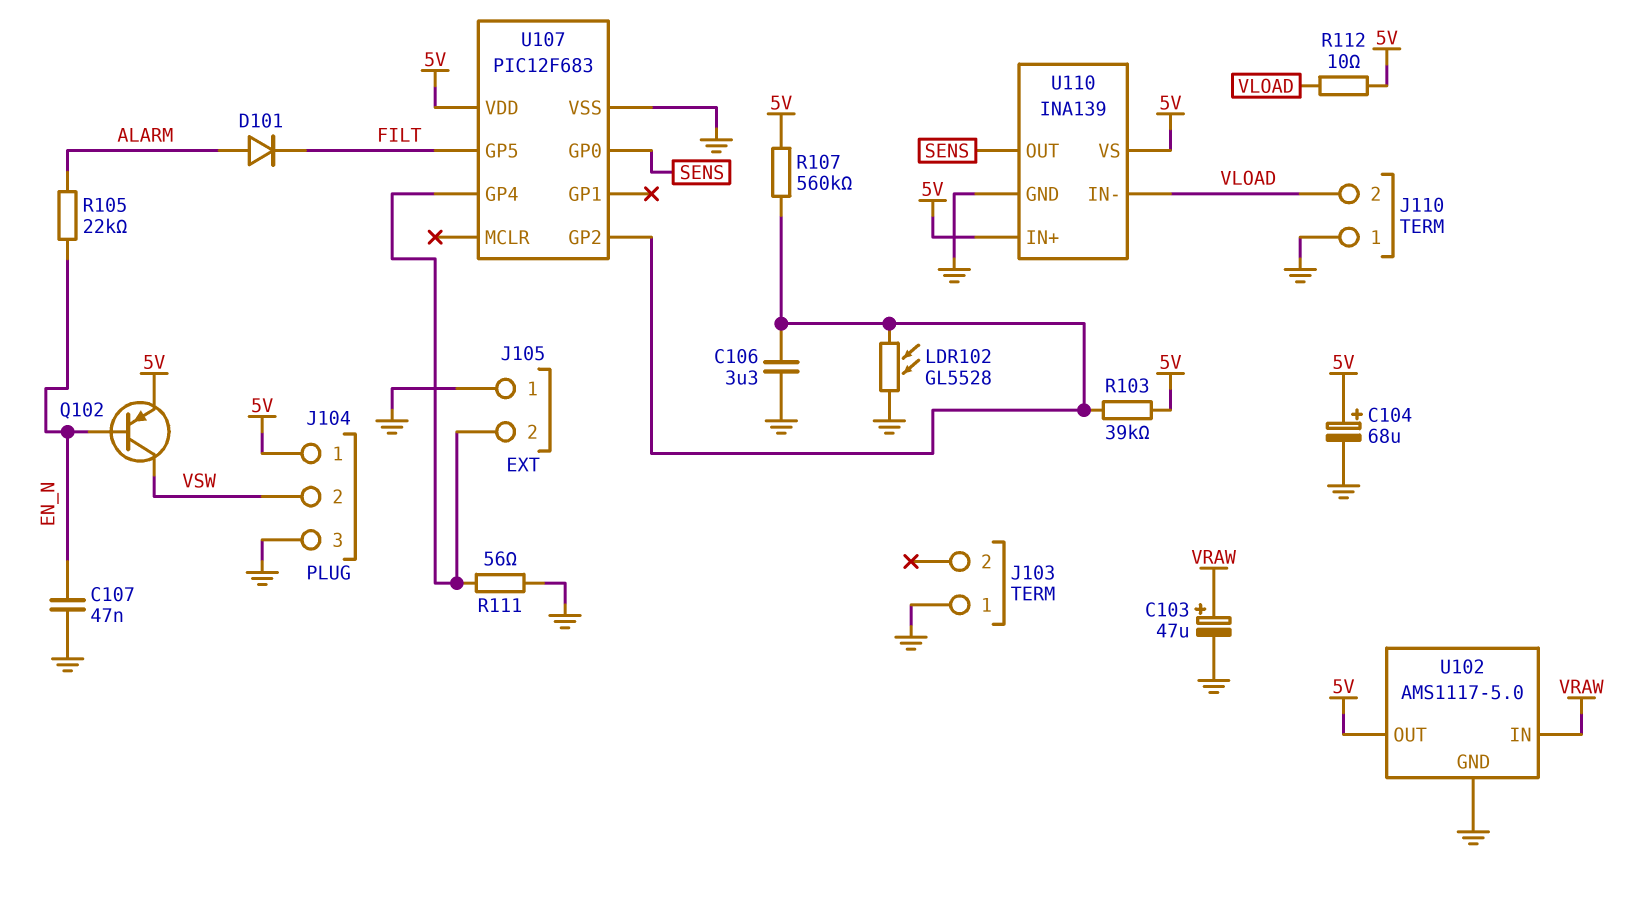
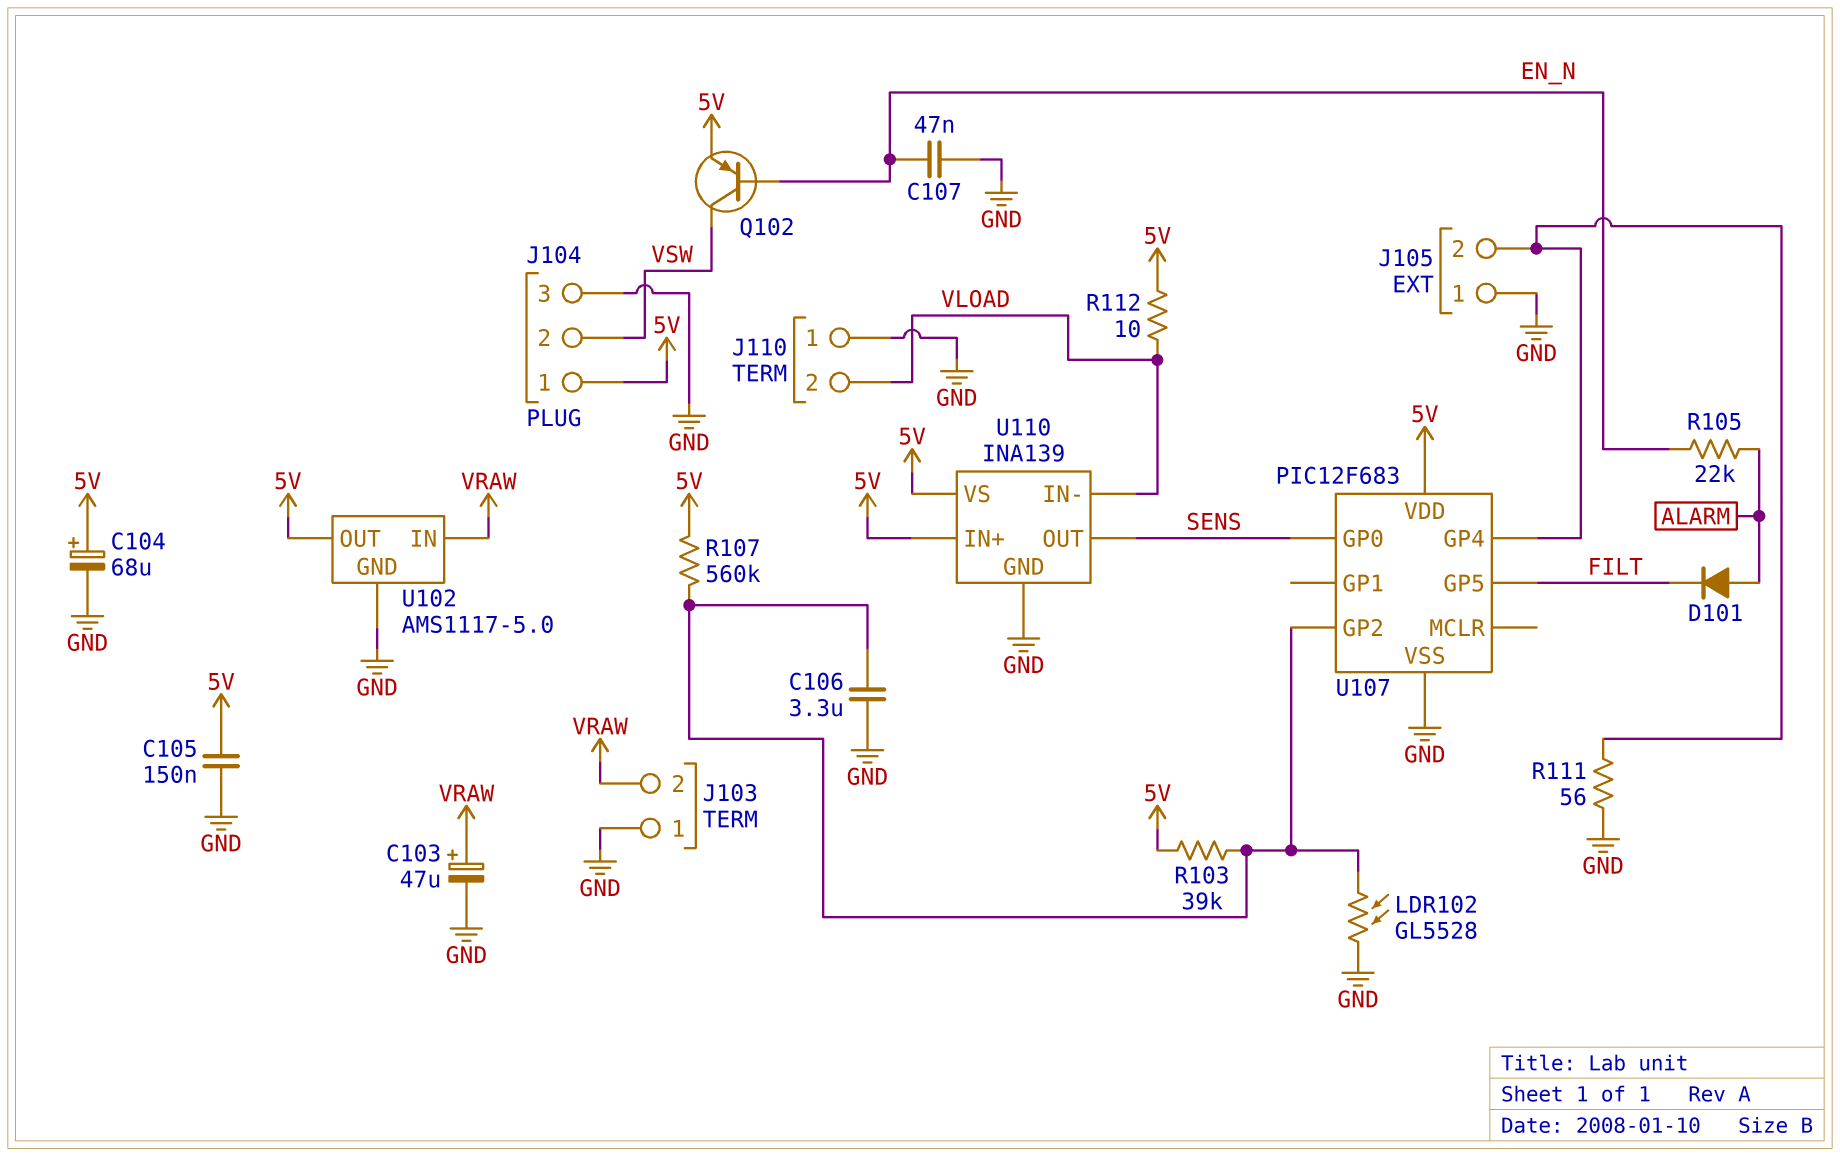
C105: none -> 150nF (5V, GND)
J103 pin 2: none -> VRAW

